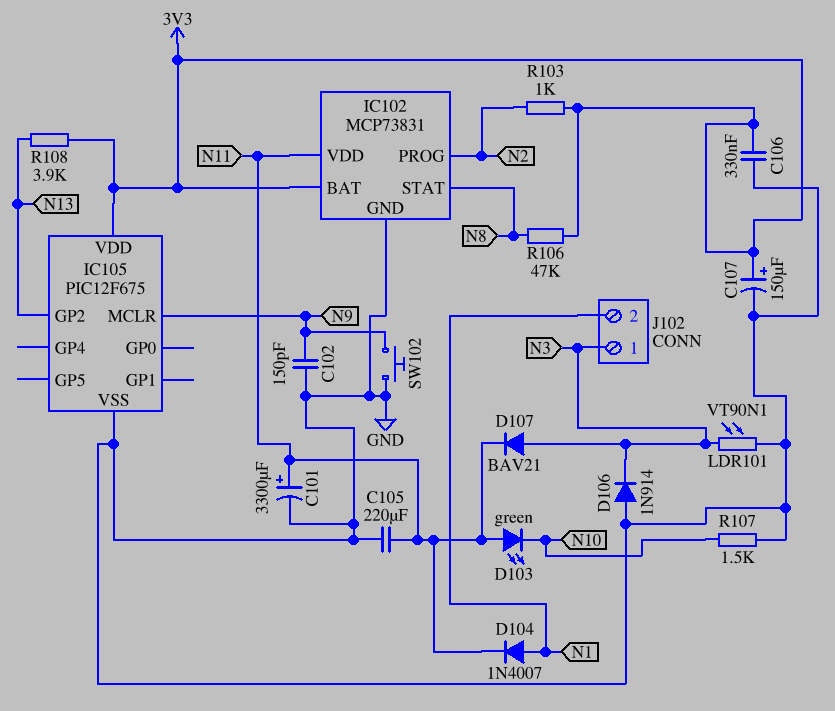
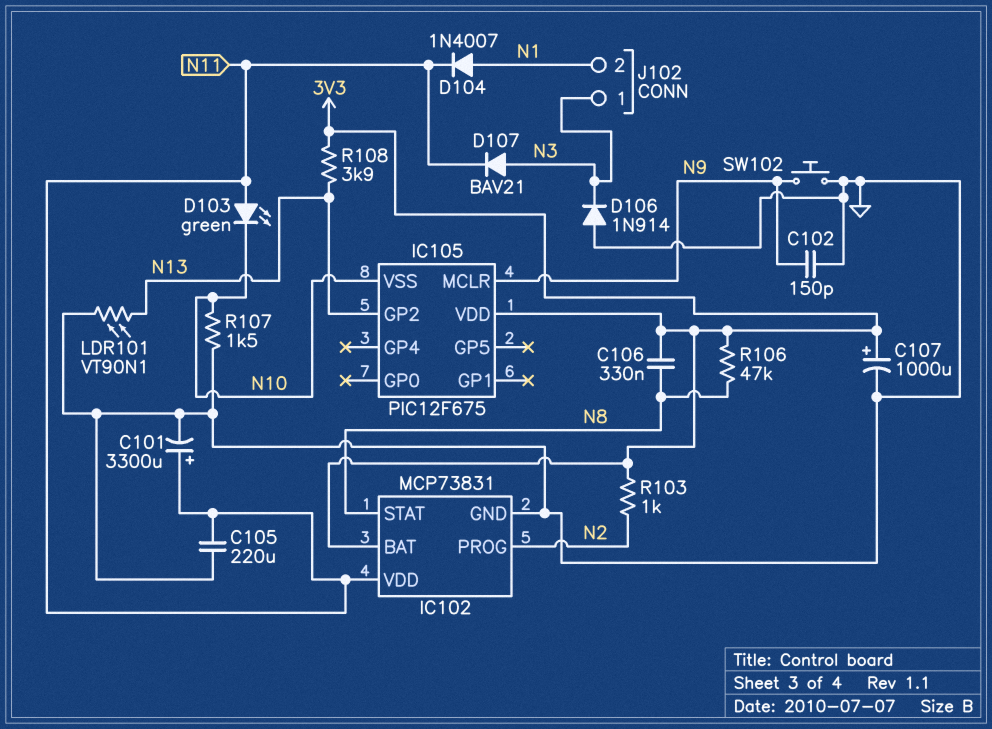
C106: 330nF (3V3, GND) -> 330nF (3V3, N8)
C107: 150uF (plus 3V3, minus GND) -> 1000uF (plus 3V3, minus GND)
IC105 pin VSS: GND -> N10
LDR101: VT90N1 (GND, N3) -> VT90N1 (GND, N13)

